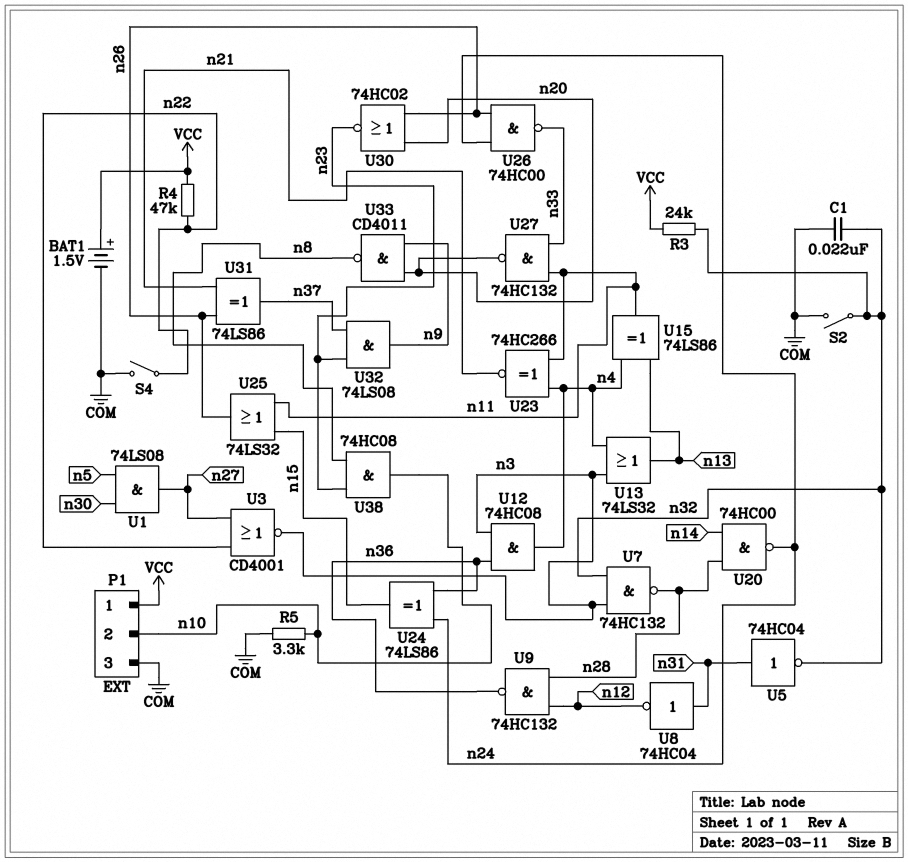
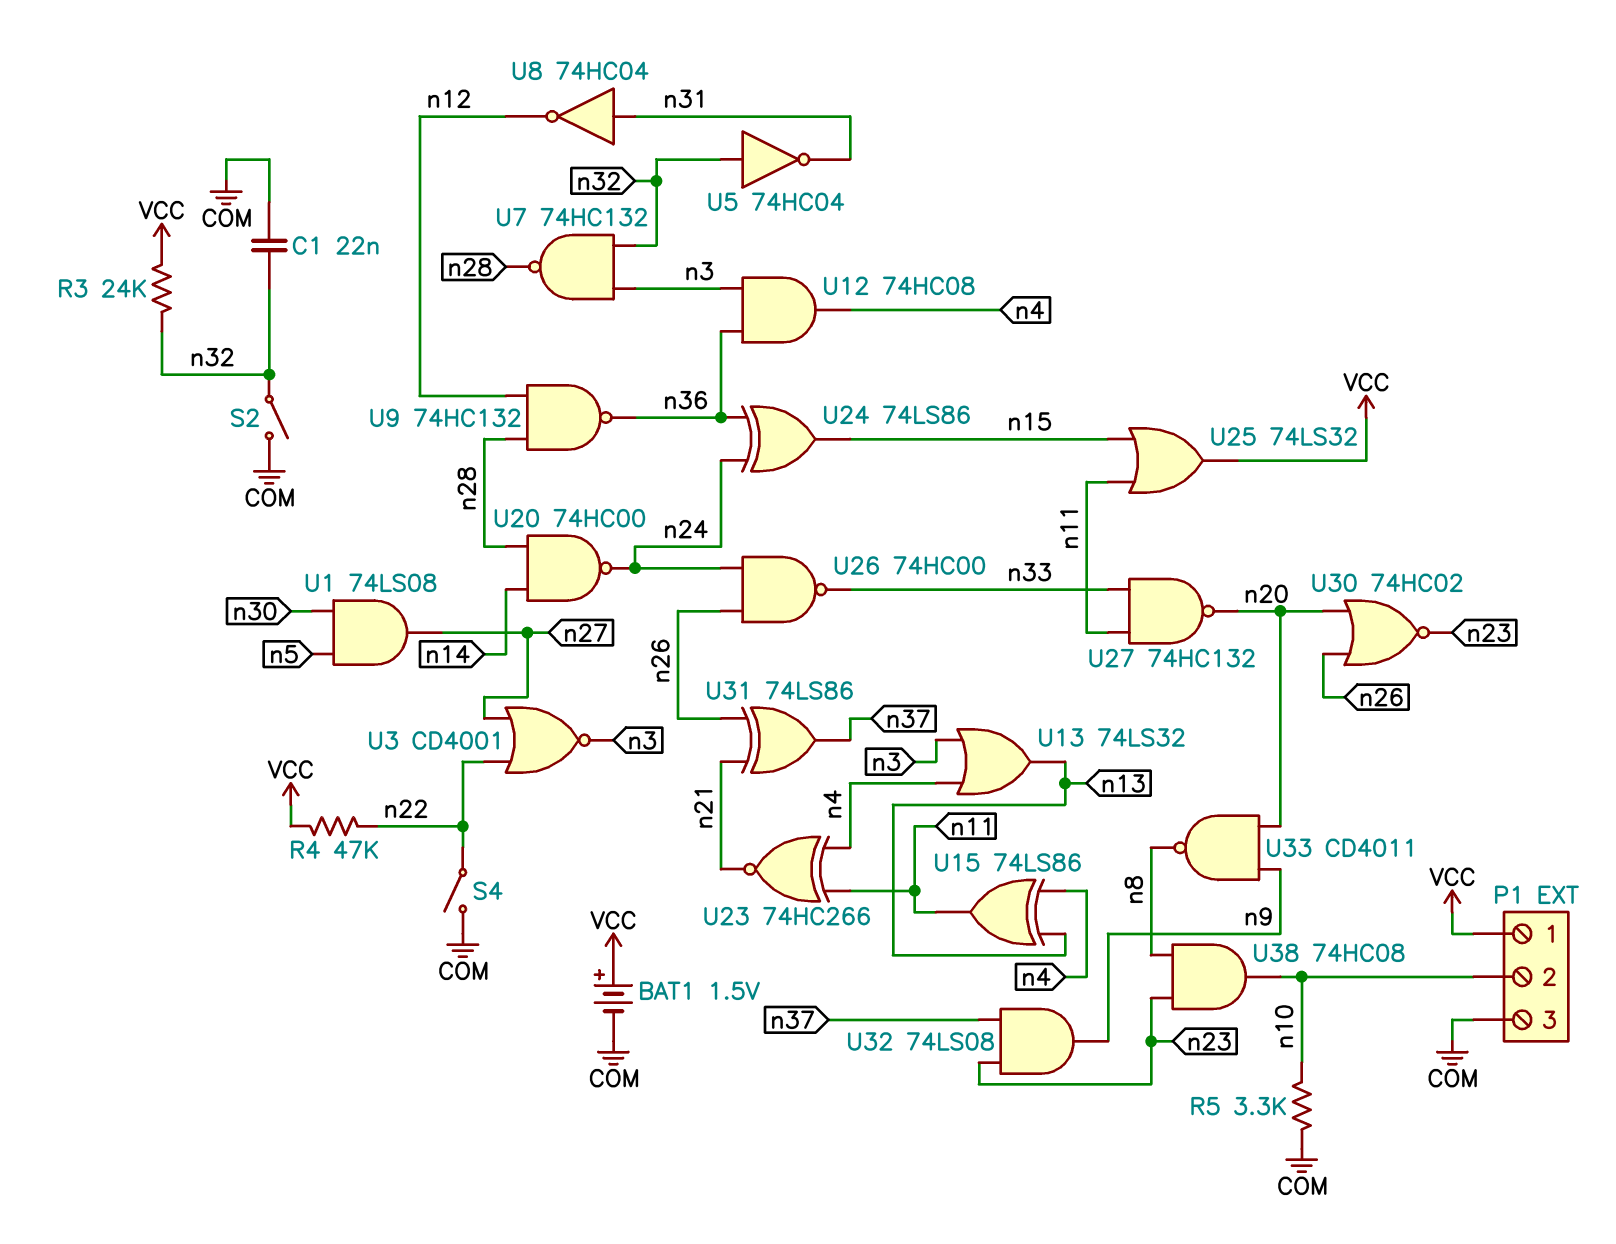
U5: NOT 74HC04 (in n31, out n32) -> NOT 74HC04 (in n32, out n31)
U25: OR 74LS32 (in n11, in n15, out n26) -> OR 74LS32 (in n11, in n15, out VCC)

